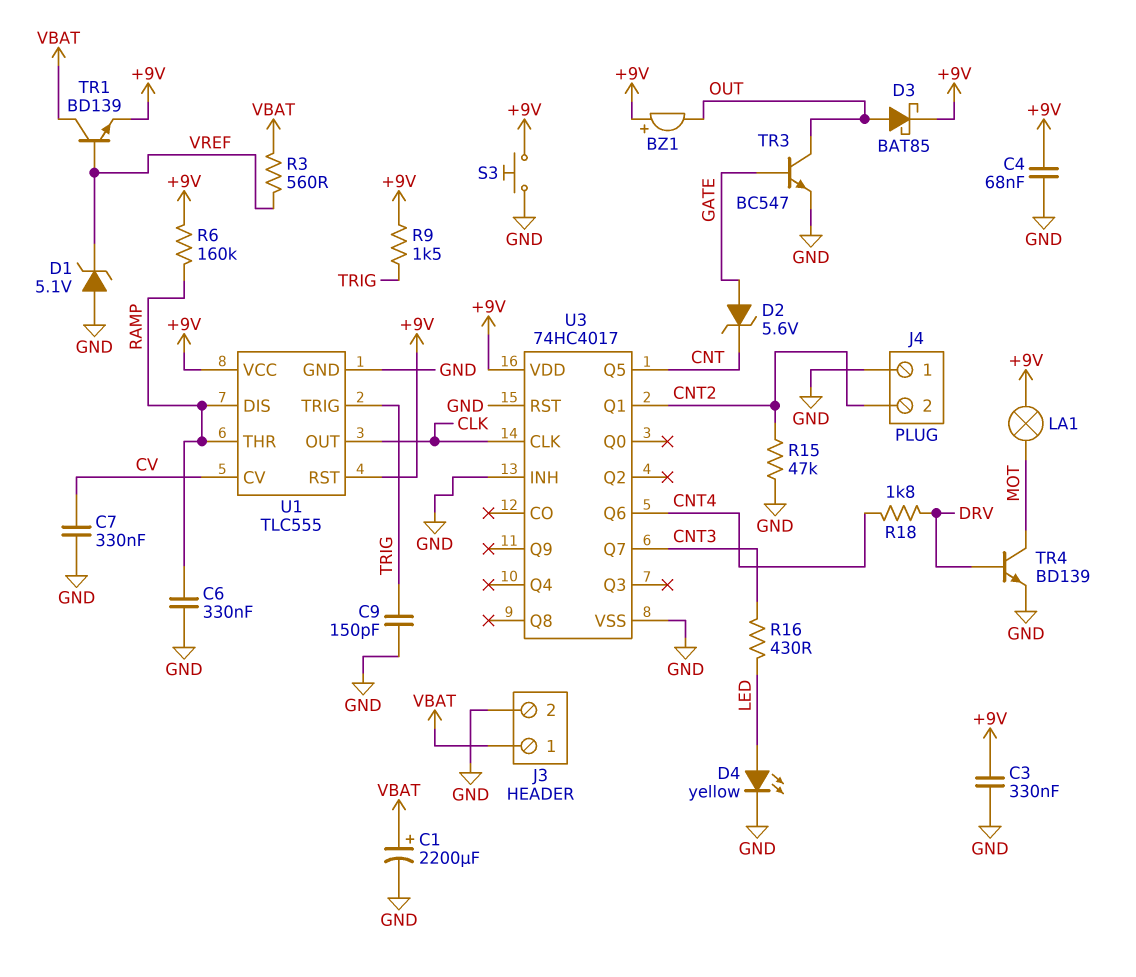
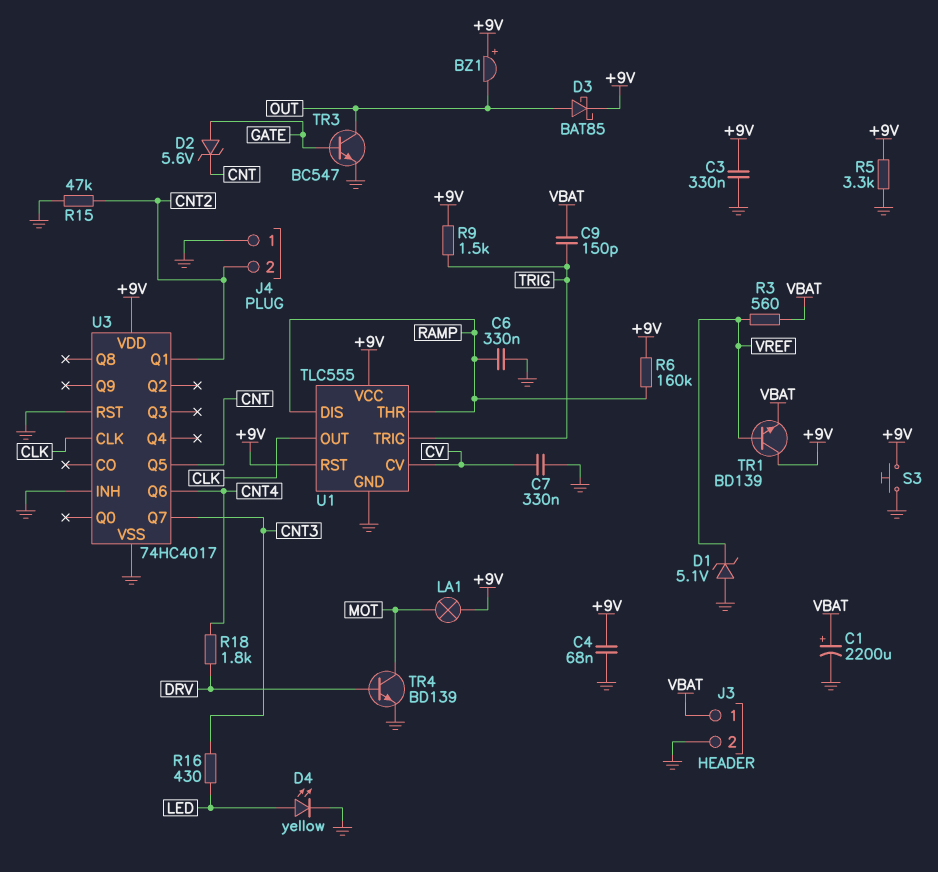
C9: 150pF (GND, TRIG) -> 150pF (TRIG, VBAT)
R5: none -> 3.3k (+9V, GND)
TR1: NPN BD139 (B VREF, C VBAT, E +9V) -> NPN BD139 (B VREF, C +9V, E VBAT)

